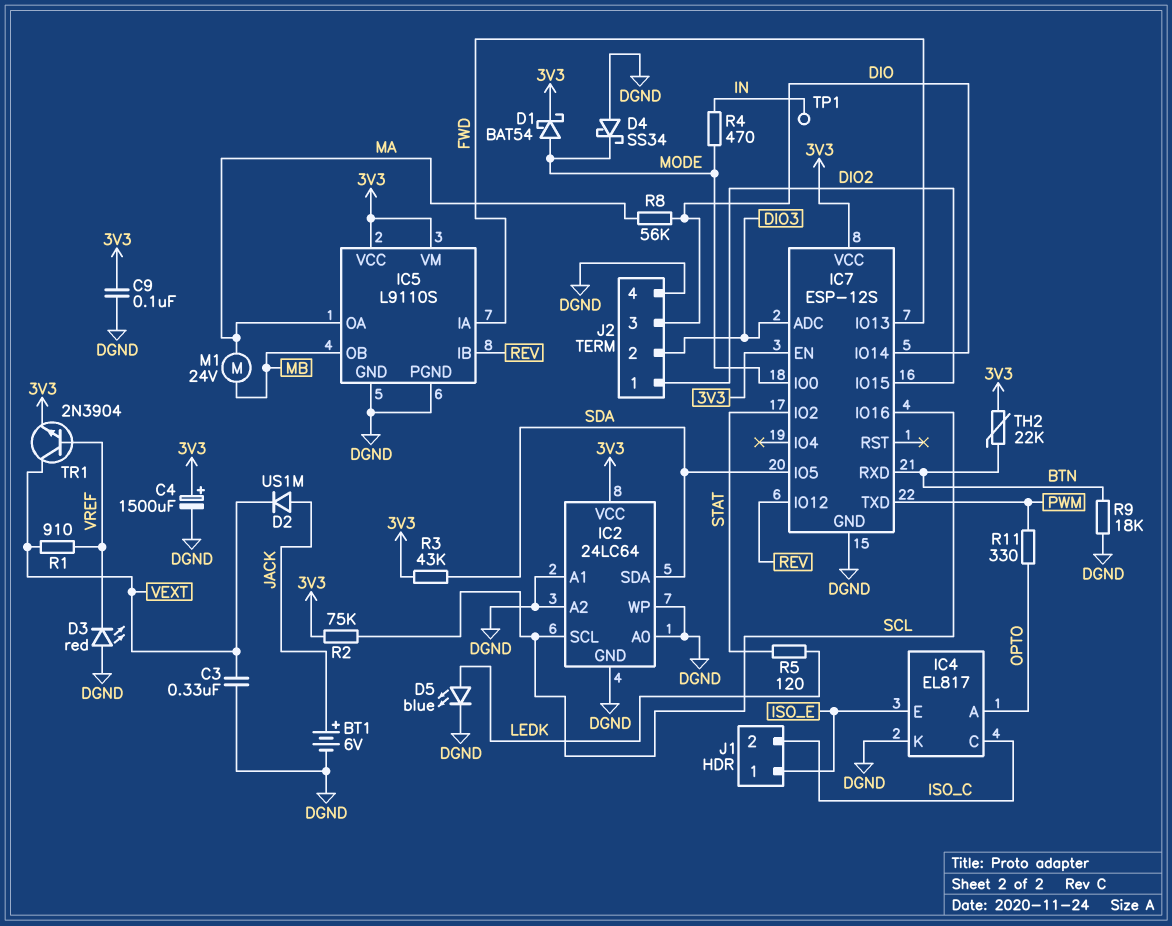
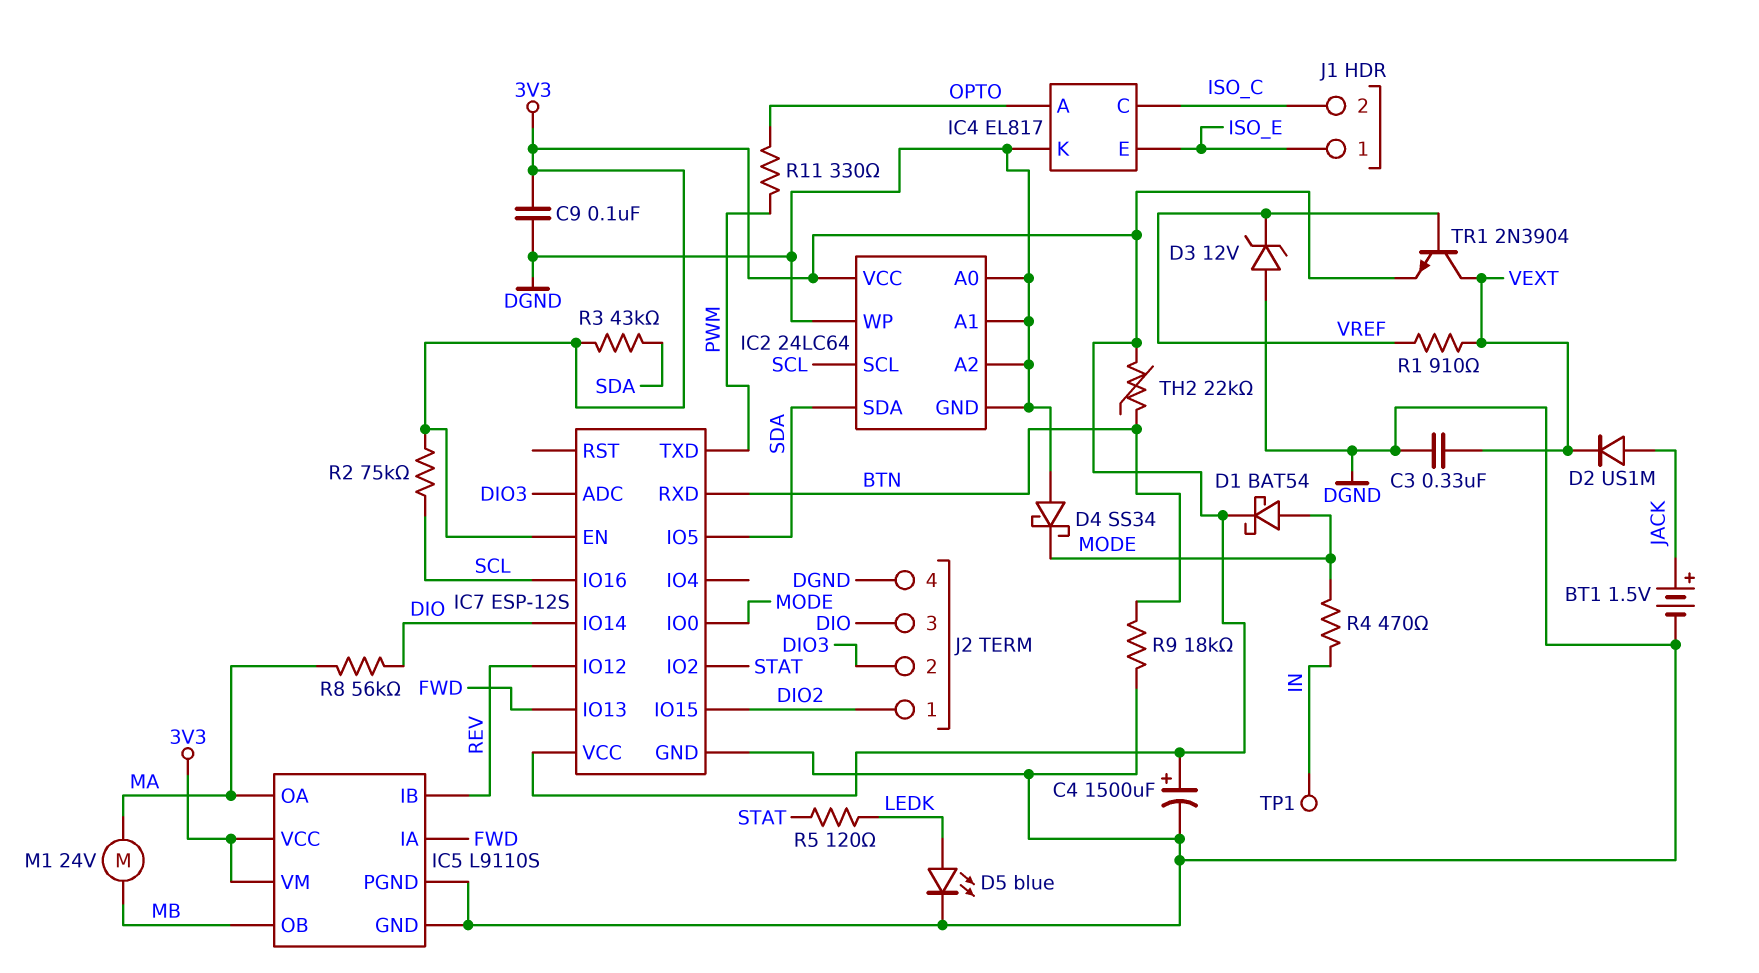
BT1: 6V (plus JACK, minus DGND) -> 1.5V (plus JACK, minus DGND)
D3: LED red (A DGND, K VREF) -> zener 12V (A DGND, K VREF)

